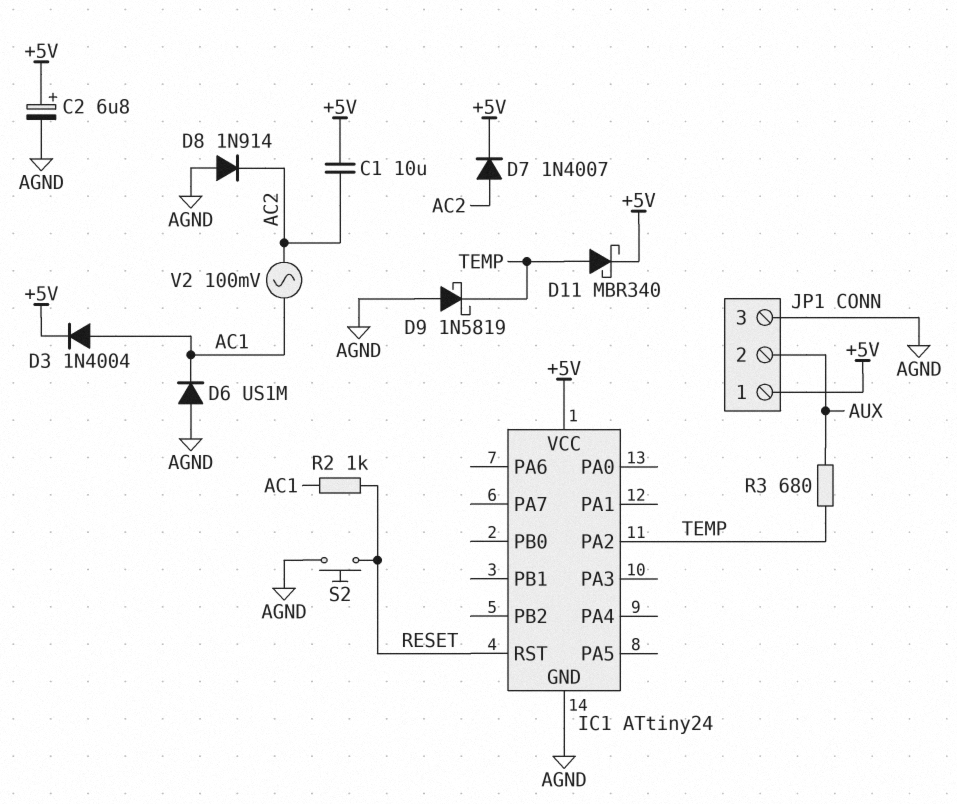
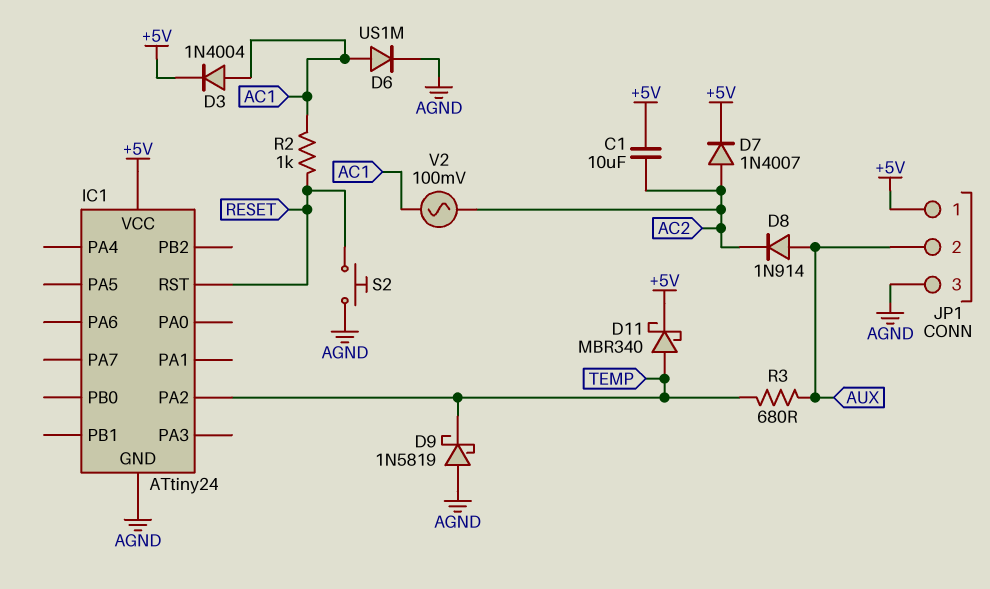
C2: 6.8uF (plus +5V, minus AGND) -> none
D6: diode US1M (A AGND, K AC1) -> diode US1M (A AC1, K AGND)
D8: diode 1N914 (A AGND, K AC2) -> diode 1N914 (A AUX, K AC2)

